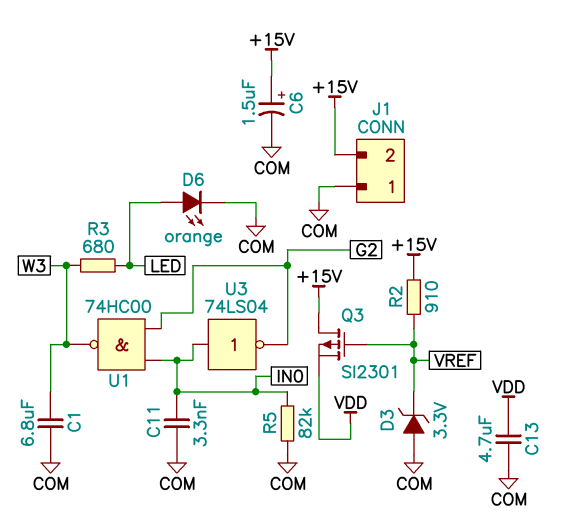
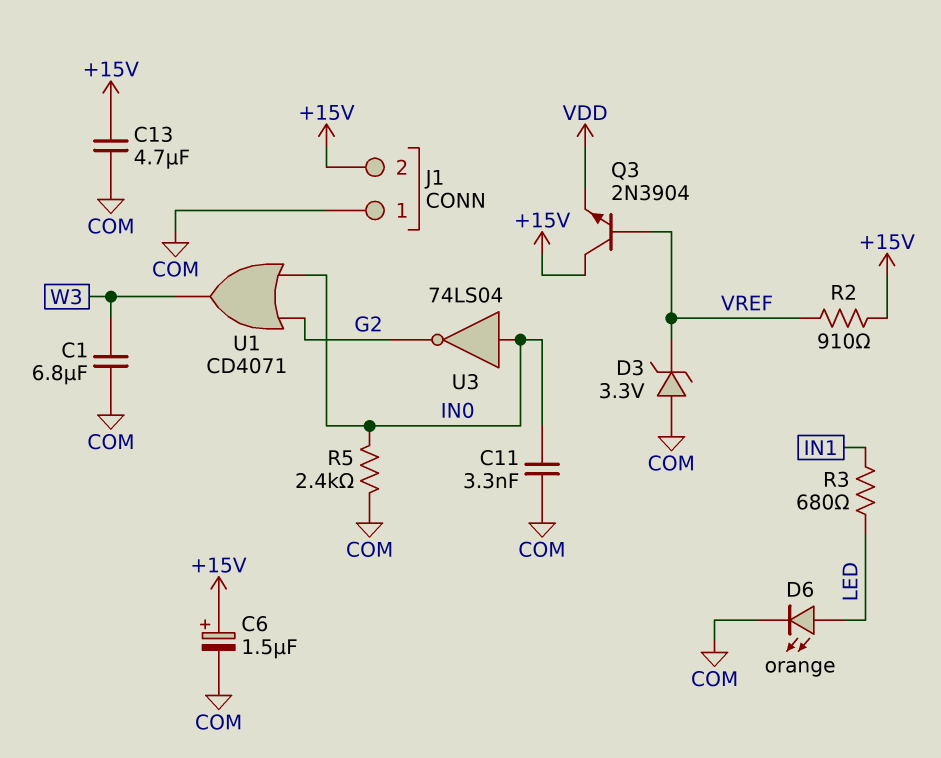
C13: 4.7uF (COM, VDD) -> 4.7uF (+15V, COM)
Q3: PMOS SI2301 (G VREF, D +15V, S VDD) -> NPN 2N3904 (B VREF, C +15V, E VDD)
R3: 680 (LED, W3) -> 680 (IN1, LED)
R5: 82k (COM, IN0) -> 2.4k (COM, IN0)
U1: NAND 74HC00 (in G2, in IN0, out W3) -> OR CD4071 (in G2, in IN0, out W3)

